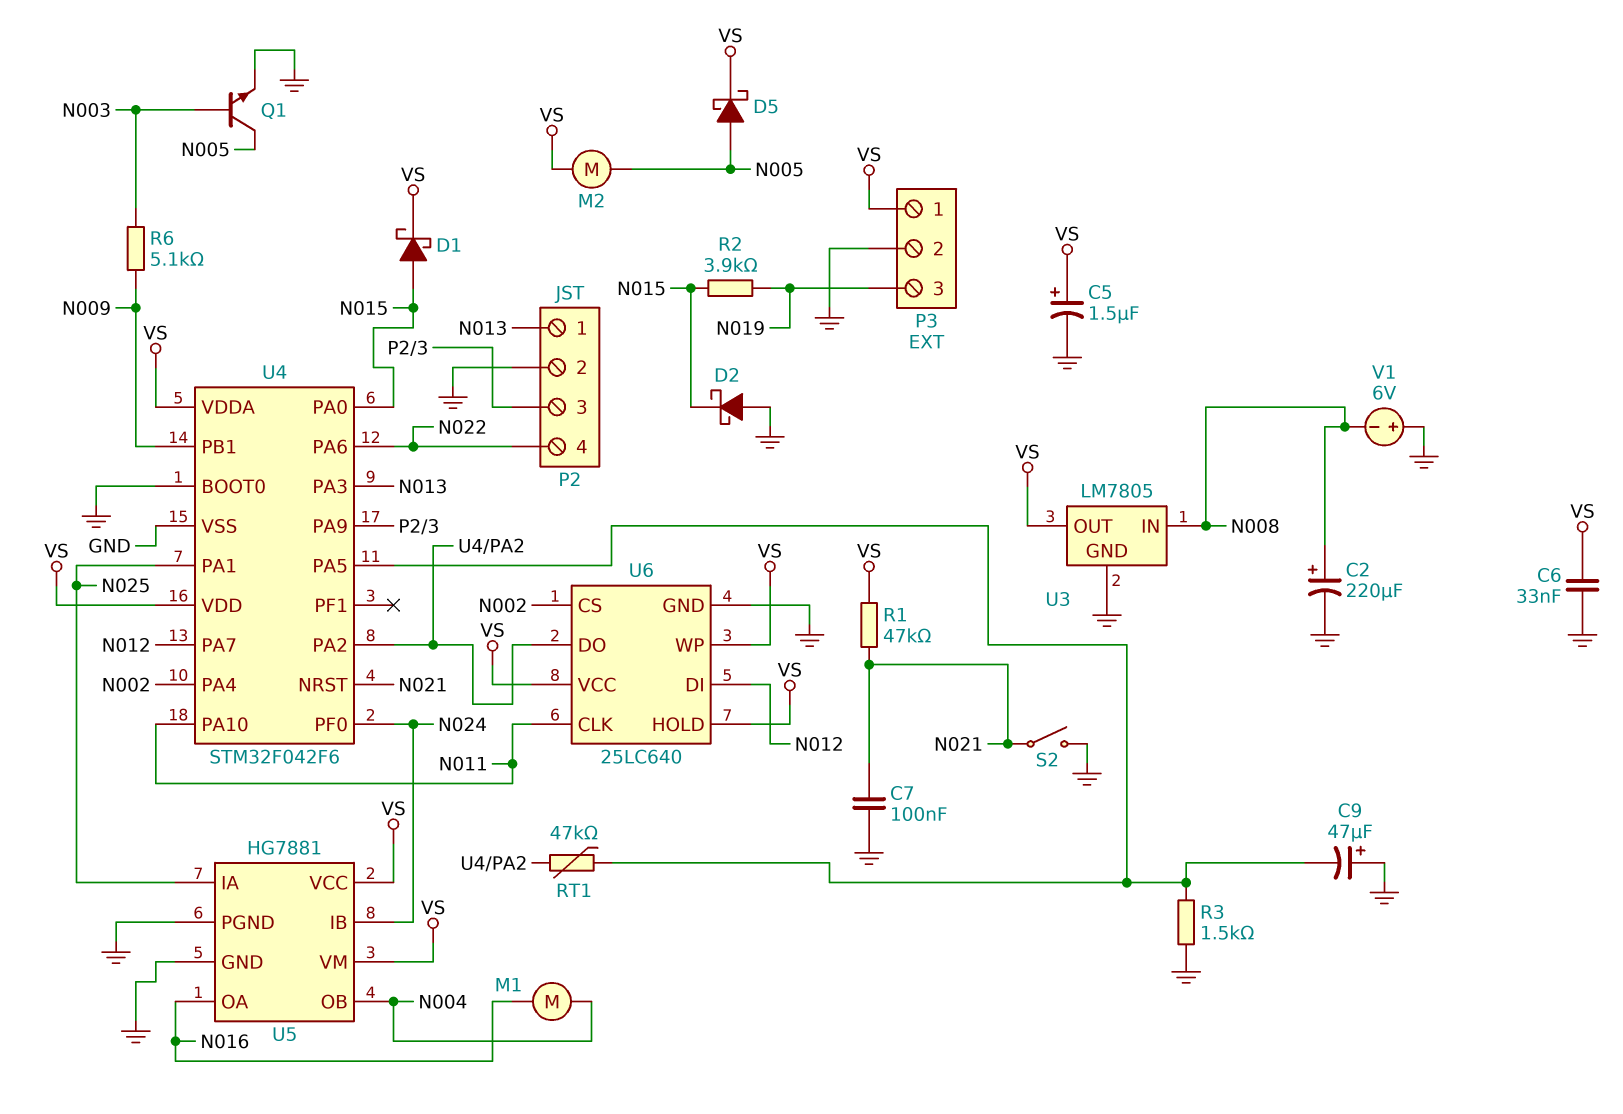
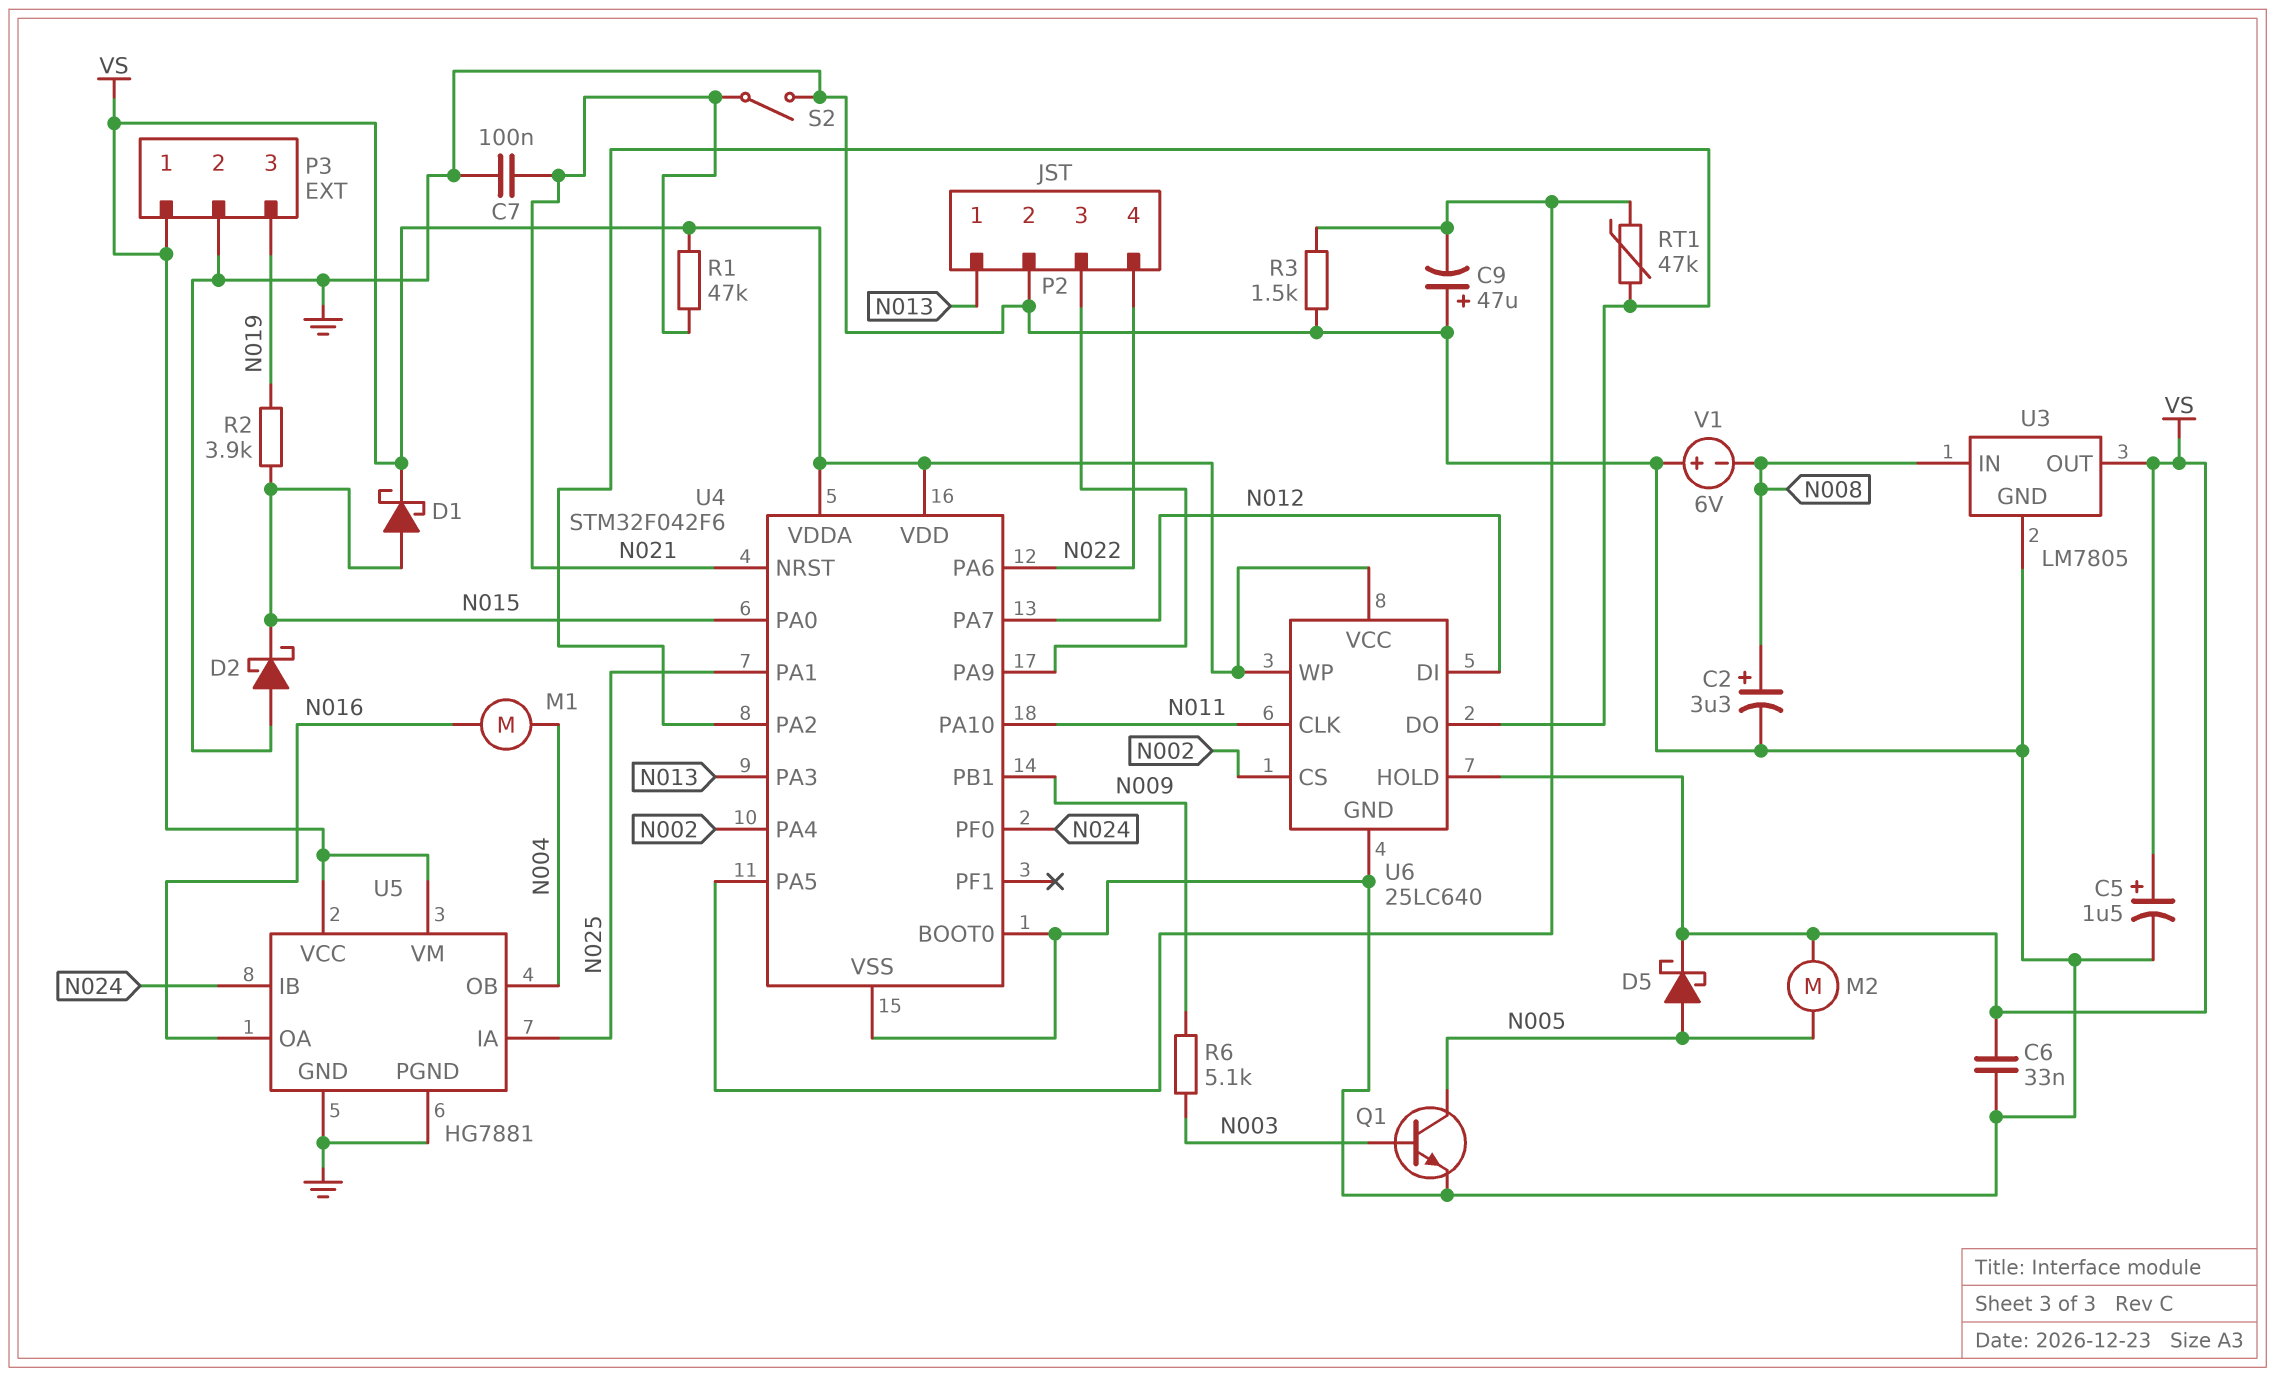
C2: 220uF (plus N008, minus GND) -> 3.3uF (plus N008, minus GND)

